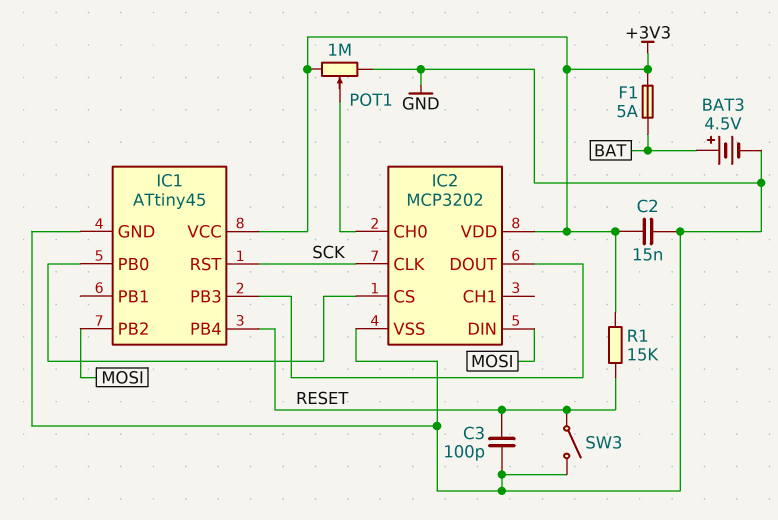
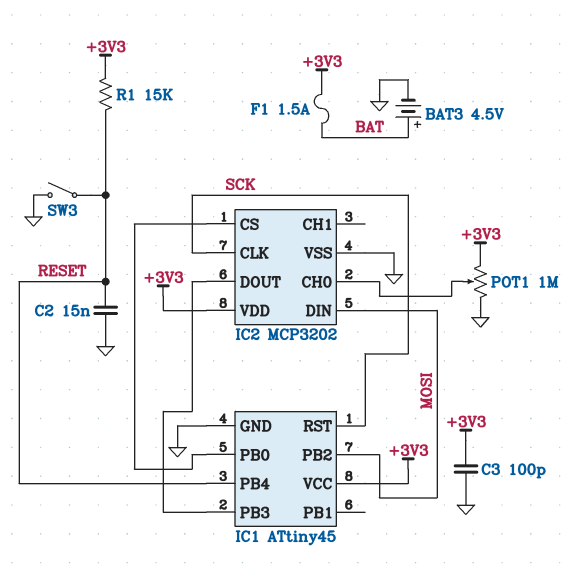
C2: 15nF (+3V3, GND) -> 15nF (GND, RESET)
C3: 100pF (GND, RESET) -> 100pF (+3V3, GND)
F1: 5A (+3V3, BAT) -> 1.5A (+3V3, BAT)

